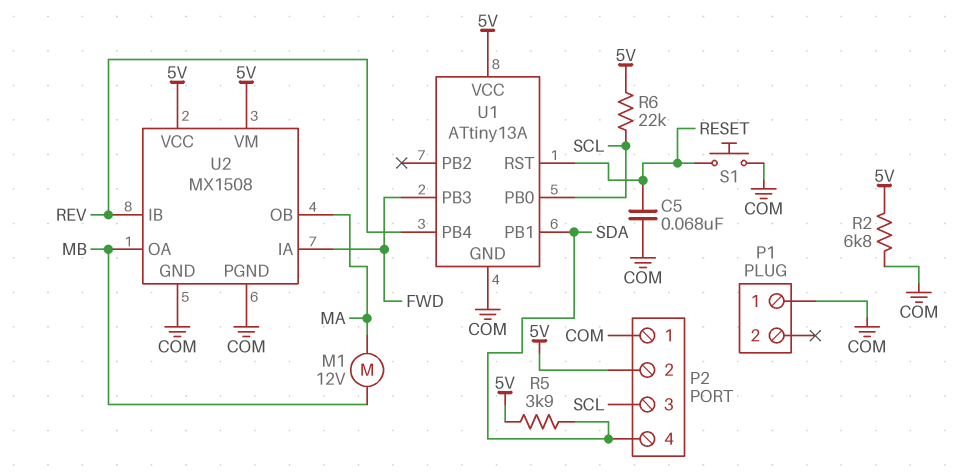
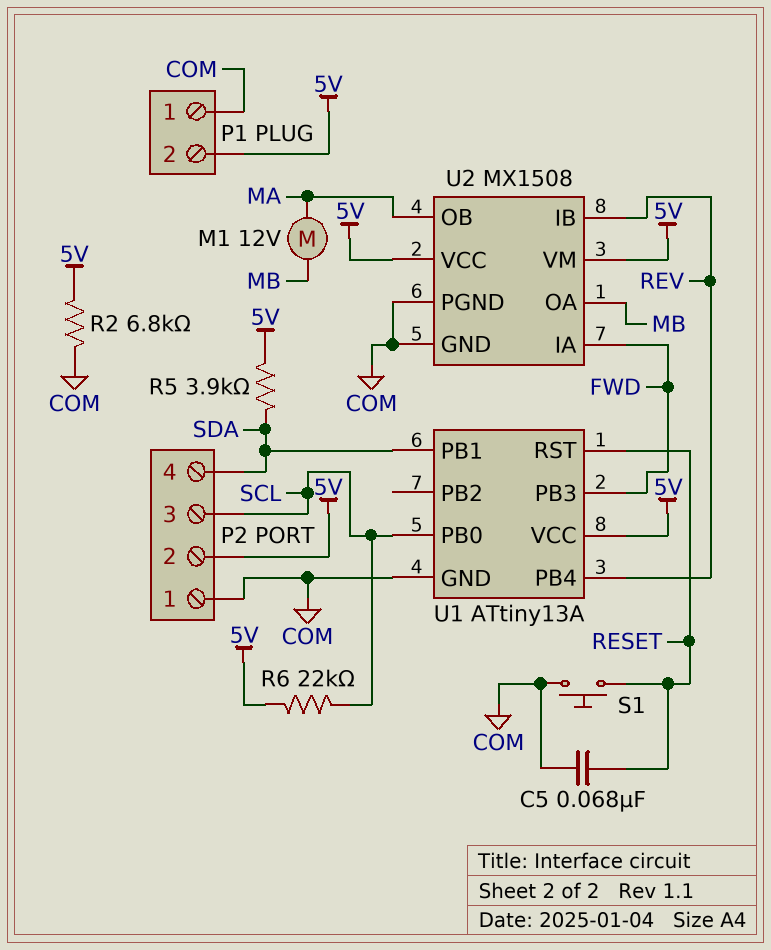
P1 pin 2: none -> 5V

